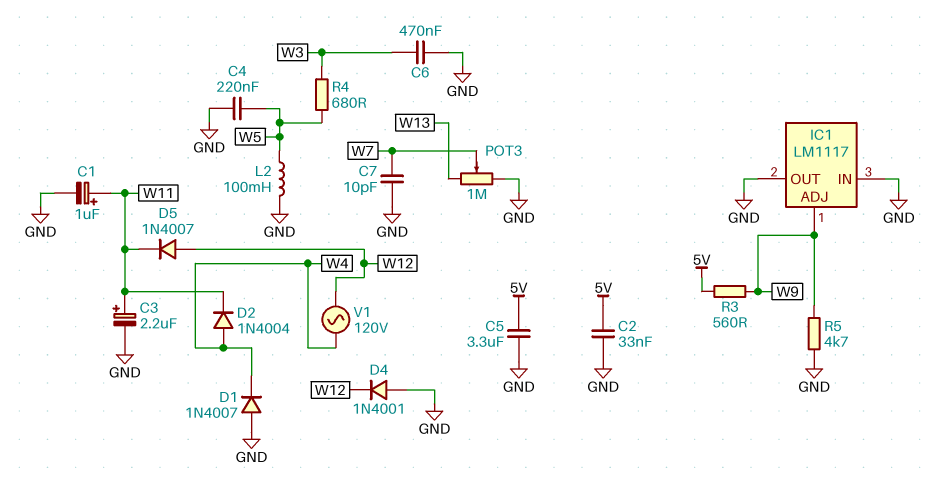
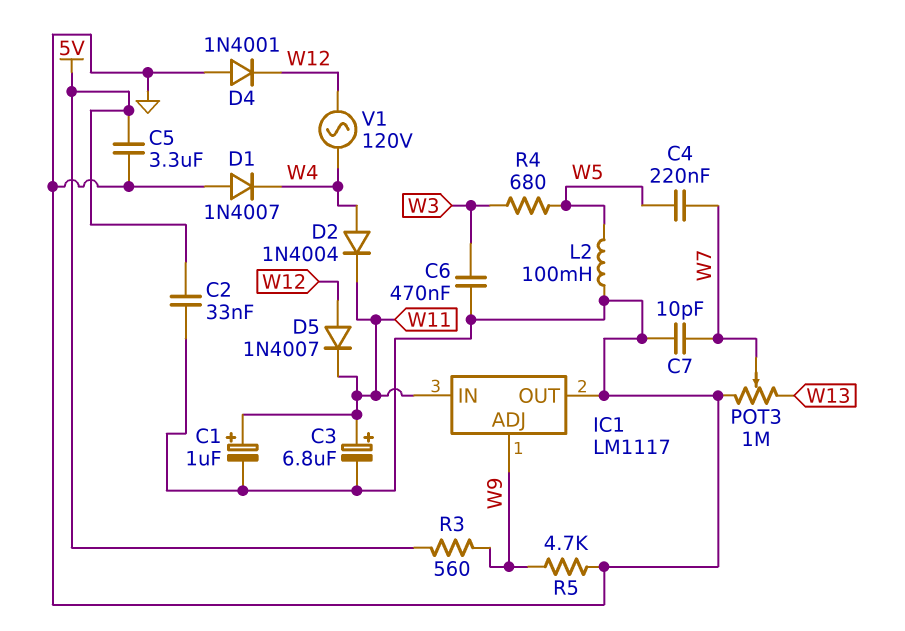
C3: 2.2uF (plus W11, minus GND) -> 6.8uF (plus W11, minus GND)
C4: 220nF (GND, W5) -> 220nF (W5, W7)
IC1 pin IN: GND -> W11

